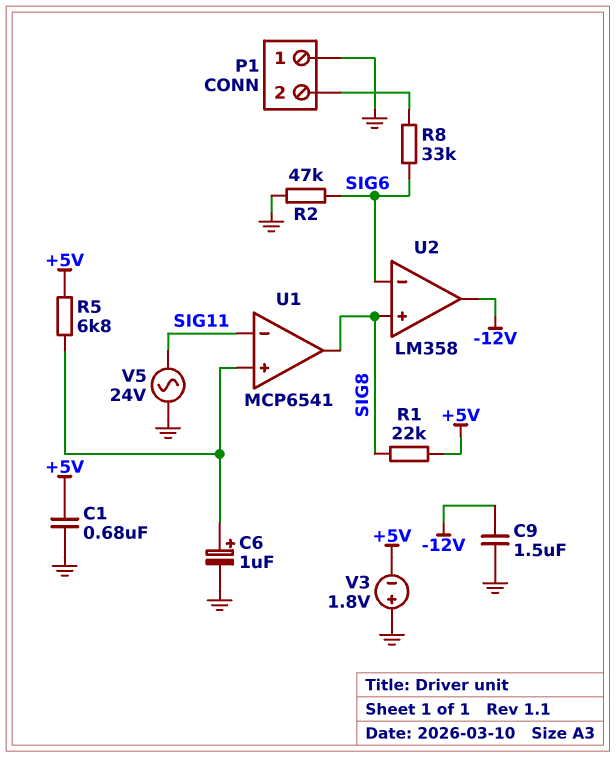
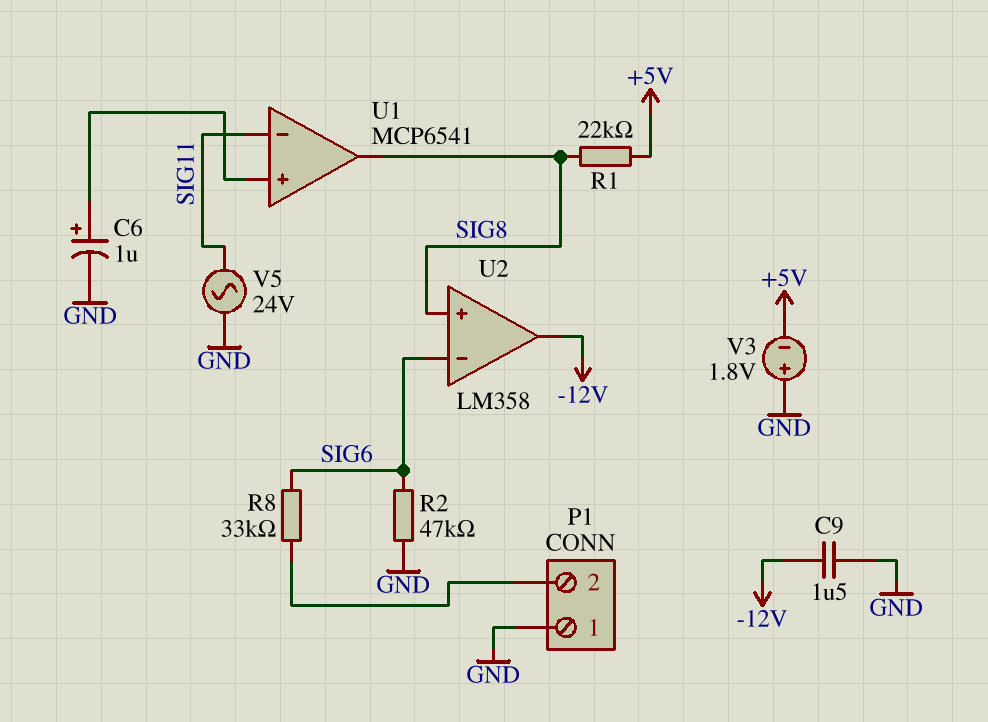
C1: 680nF (+5V, GND) -> none
R5: 6.8k (+5V, U1/in+) -> none

